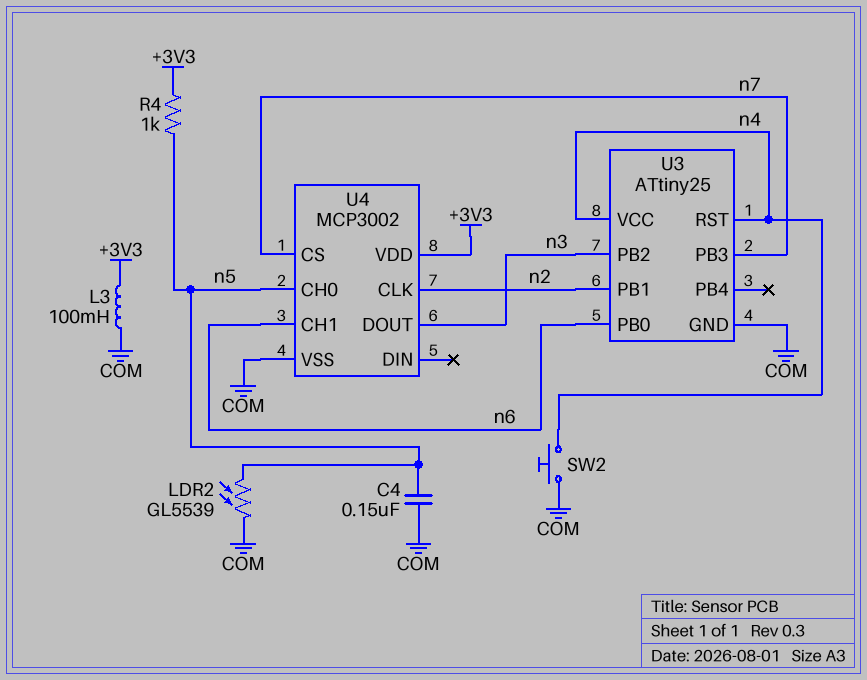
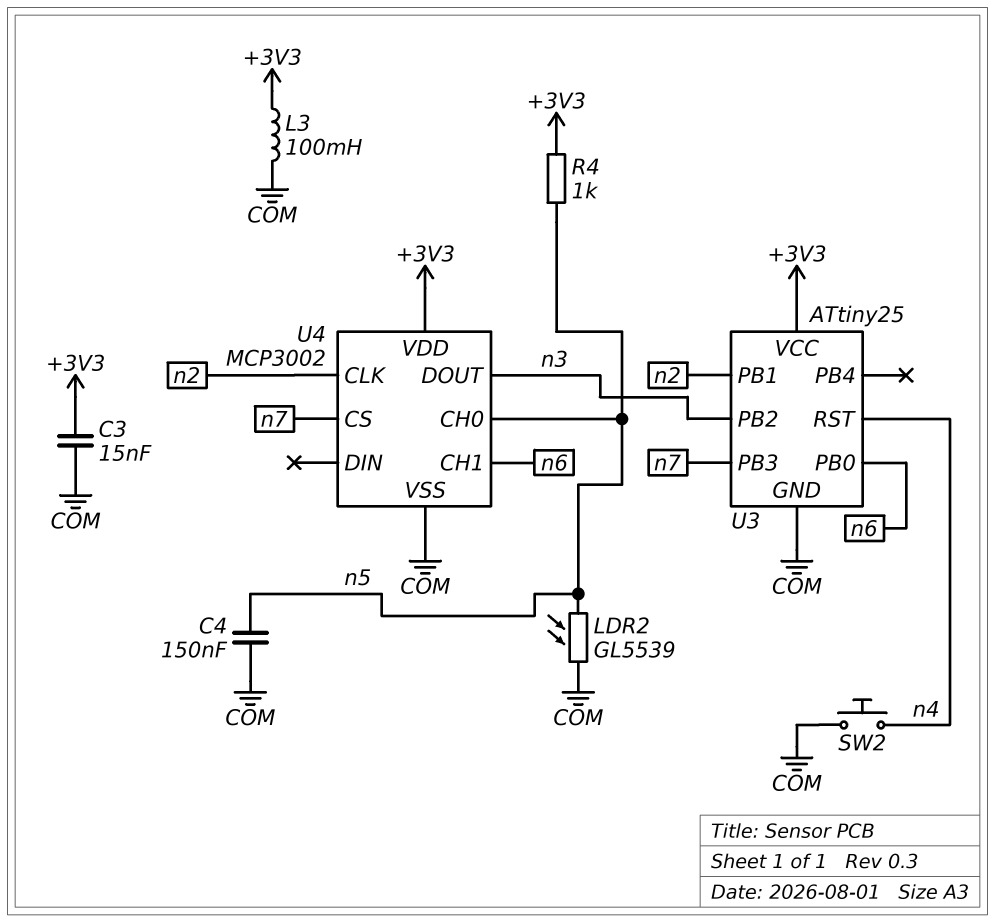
C3: none -> 15nF (+3V3, COM)
U3 pin VCC: n4 -> +3V3

